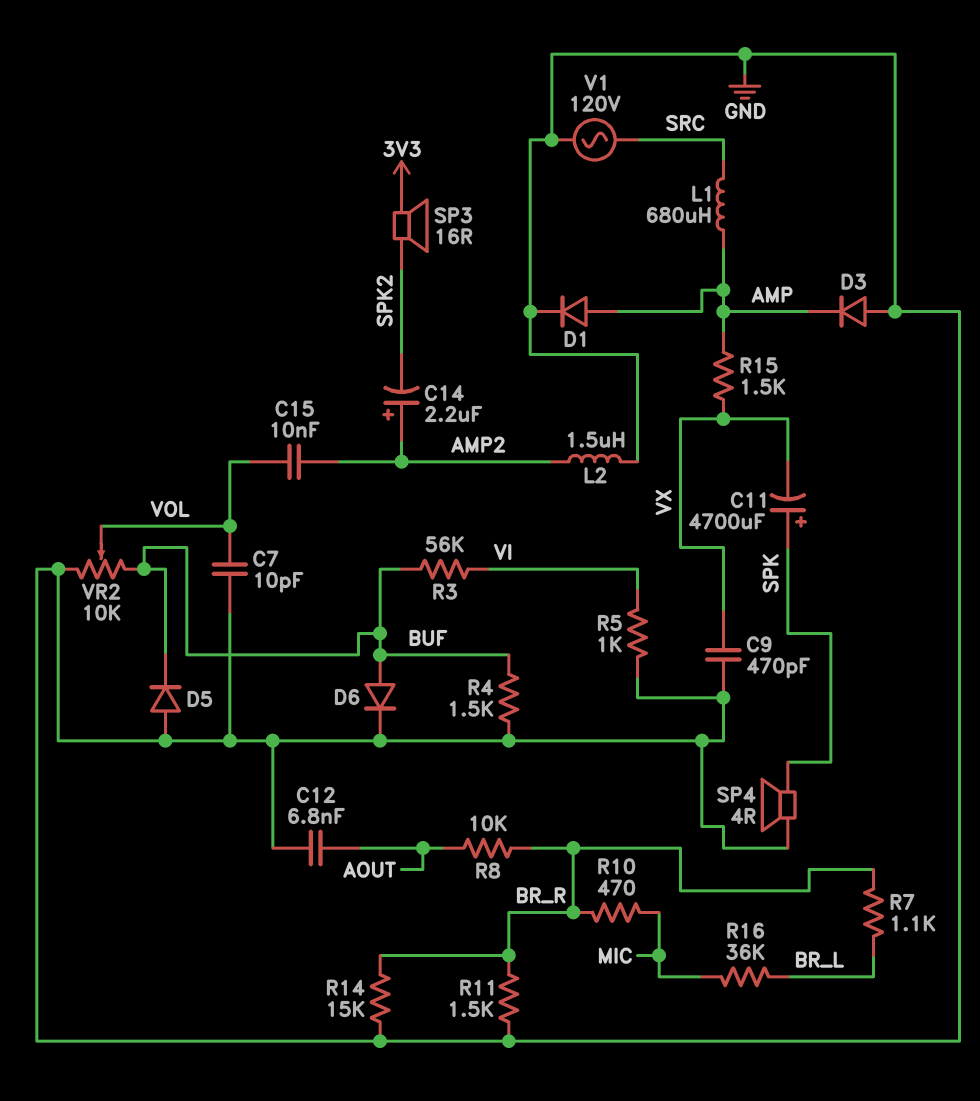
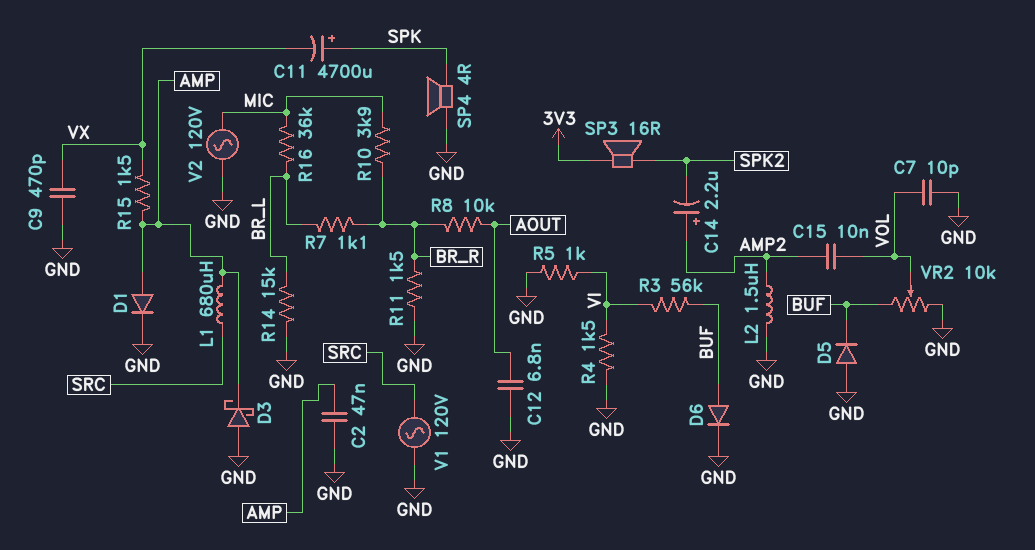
C2: none -> 47nF (AMP, GND)
D3: diode (A GND, K AMP) -> schottky (A GND, K AMP)
R4: 1.5k (BUF, GND) -> 1.5k (GND, VI)
R10: 470 (BR_R, MIC) -> 3.9k (BR_R, MIC)
R14: 15k (BR_R, GND) -> 15k (BR_L, GND)
V2: none -> AC 120V (GND, MIC)

